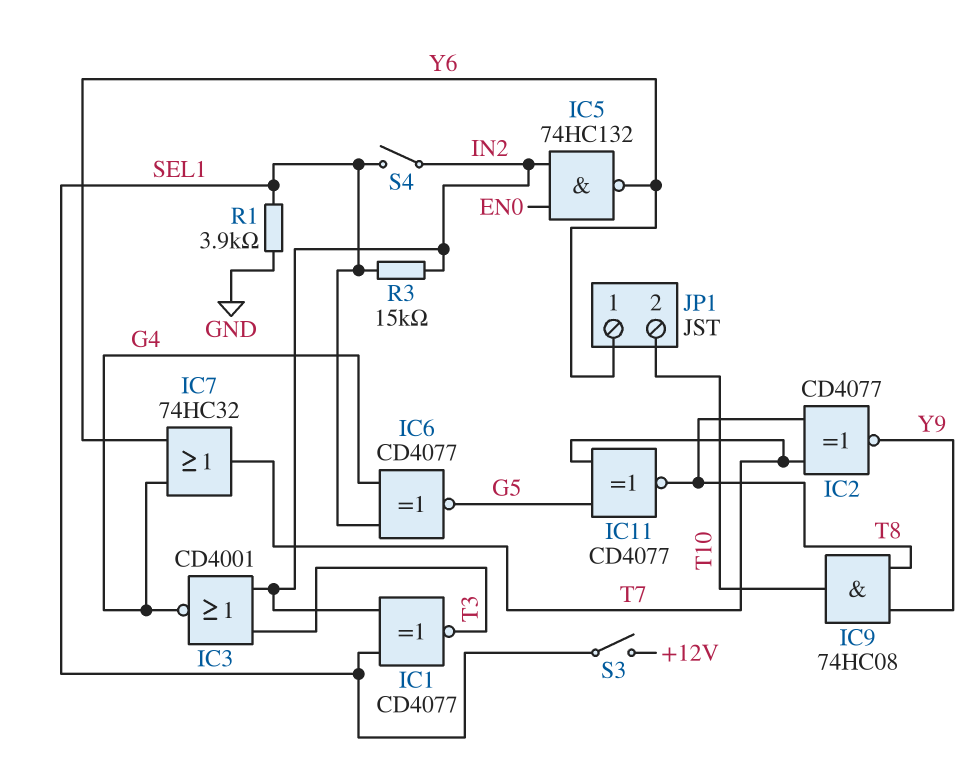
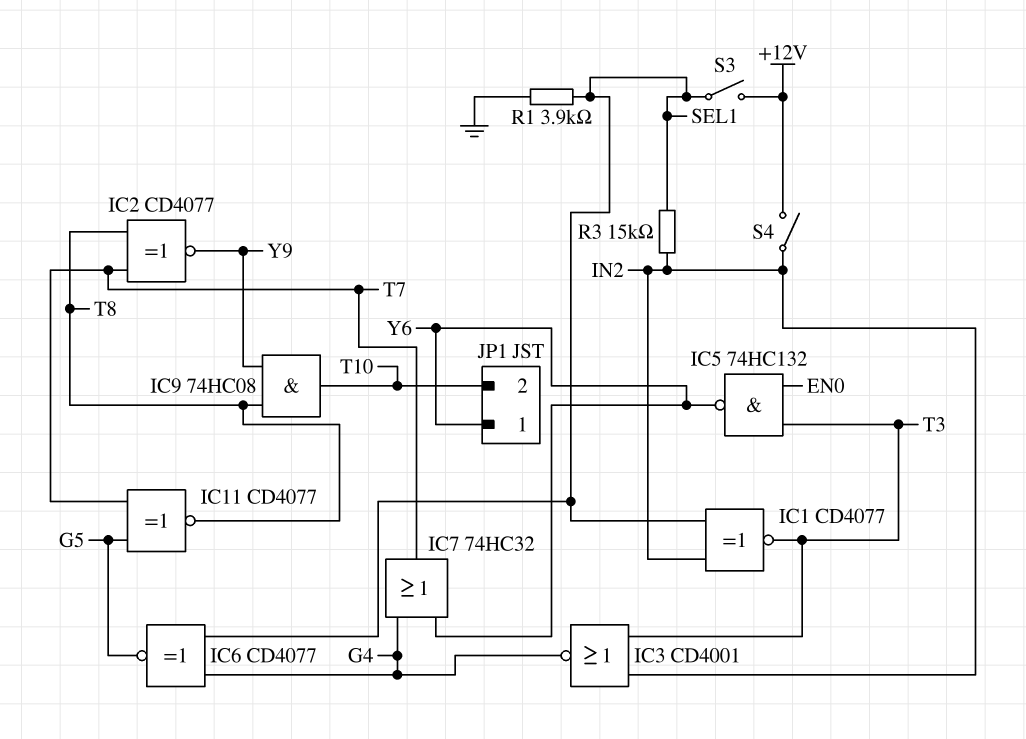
IC5: NAND 74HC132 (in EN0, in IN2, out Y6) -> NAND 74HC132 (in EN0, in T3, out Y6)
S4: switch (IN2, SEL1) -> switch (+12V, IN2)

